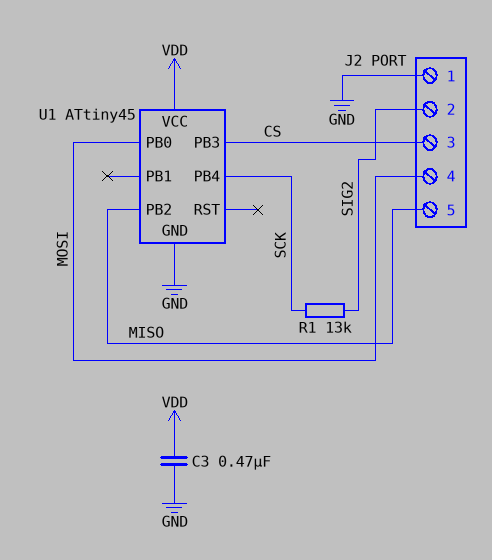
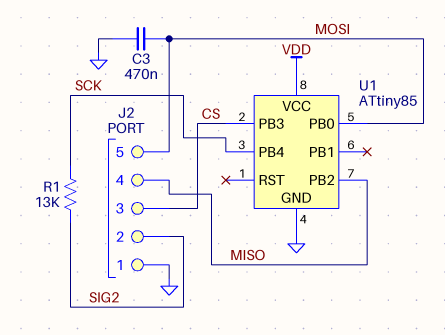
C3: 470nF (GND, VDD) -> 470nF (GND, MOSI)
J2 pin 4: MOSI -> MISO
J2 pin 5: MISO -> MOSI
U1: ATtiny45 -> ATtiny85

